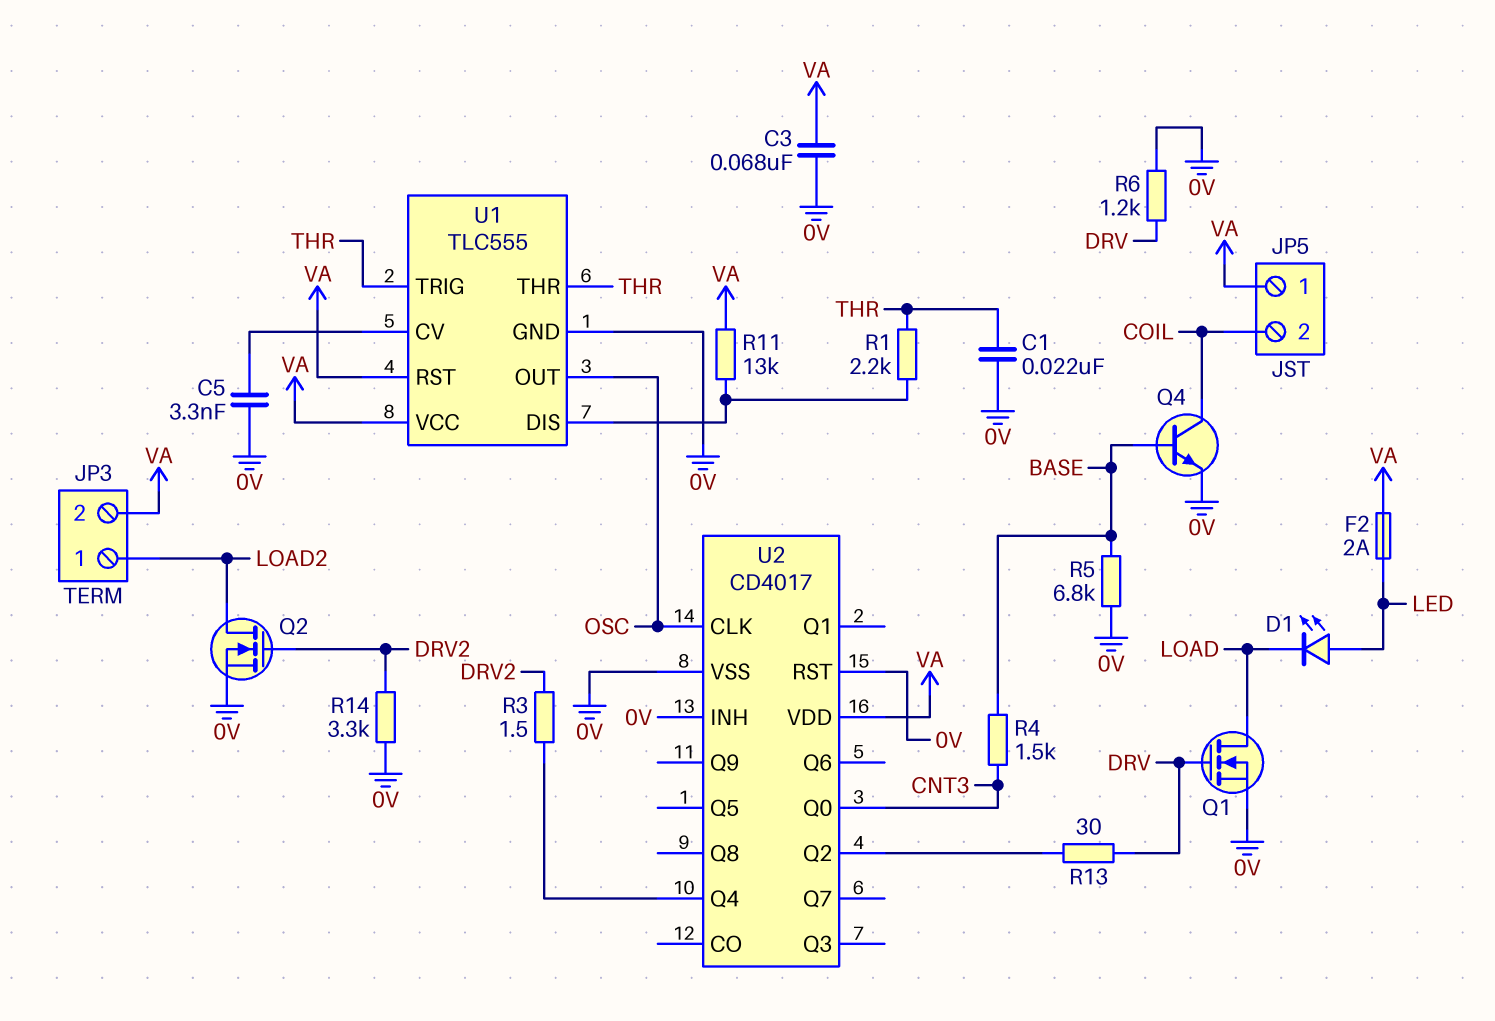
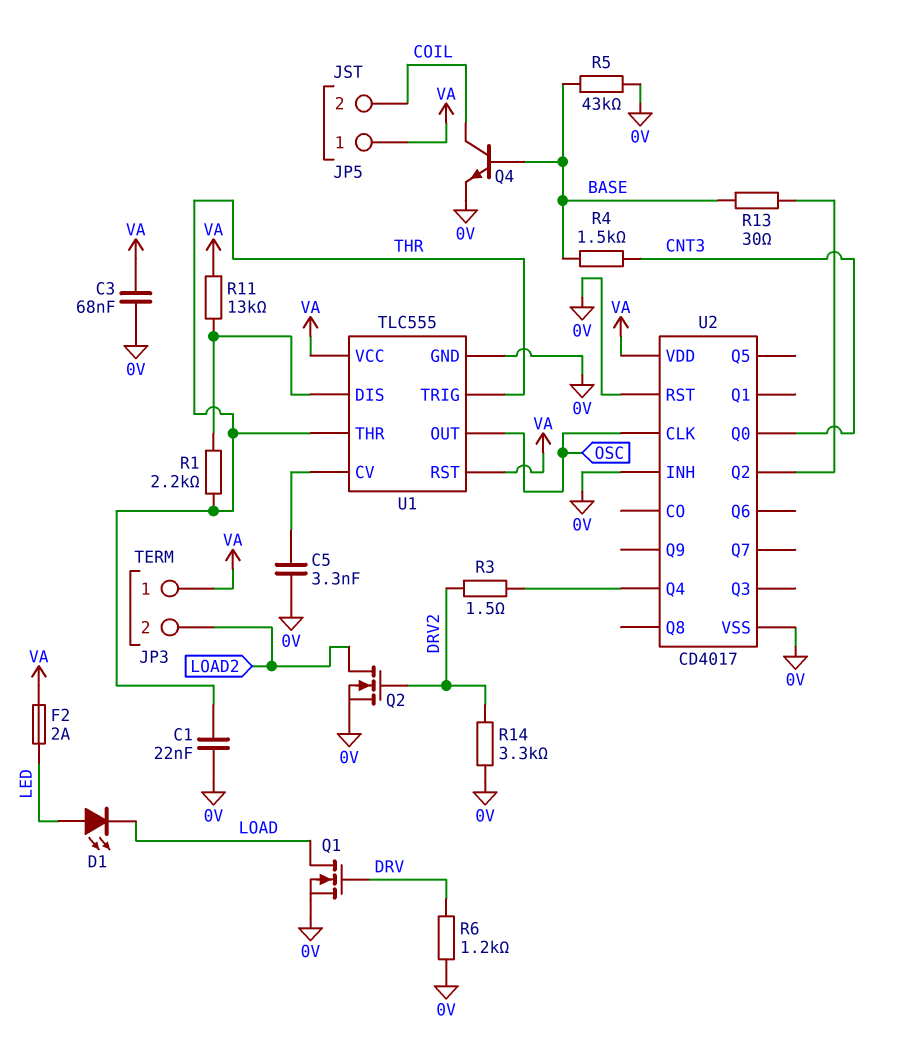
JP3 pin 1: LOAD2 -> VA
JP3 pin 2: VA -> LOAD2
R5: 6.8k (0V, BASE) -> 43k (0V, BASE)
R13: 30 (DRV, U2/Q2) -> 30 (BASE, U2/Q2)

